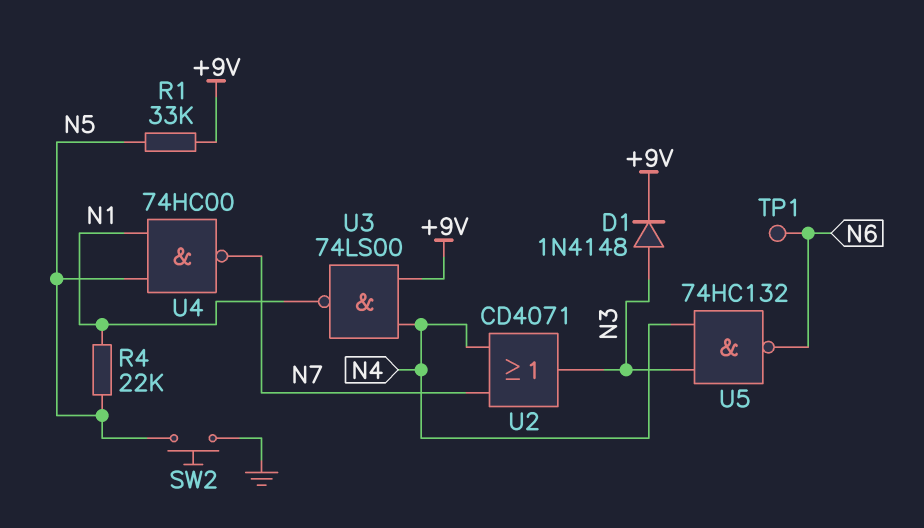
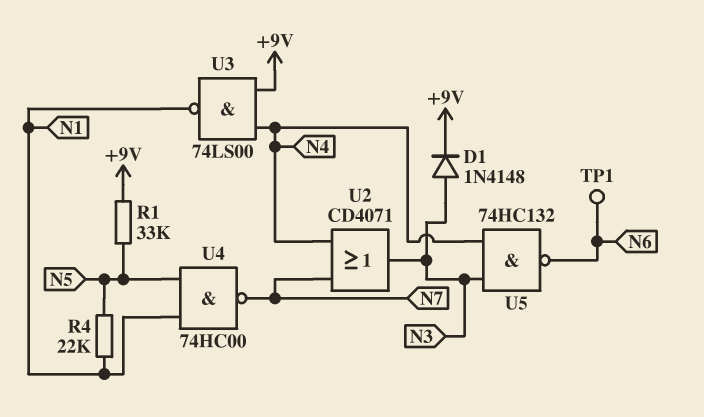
SW2: button (GND, N5) -> none

